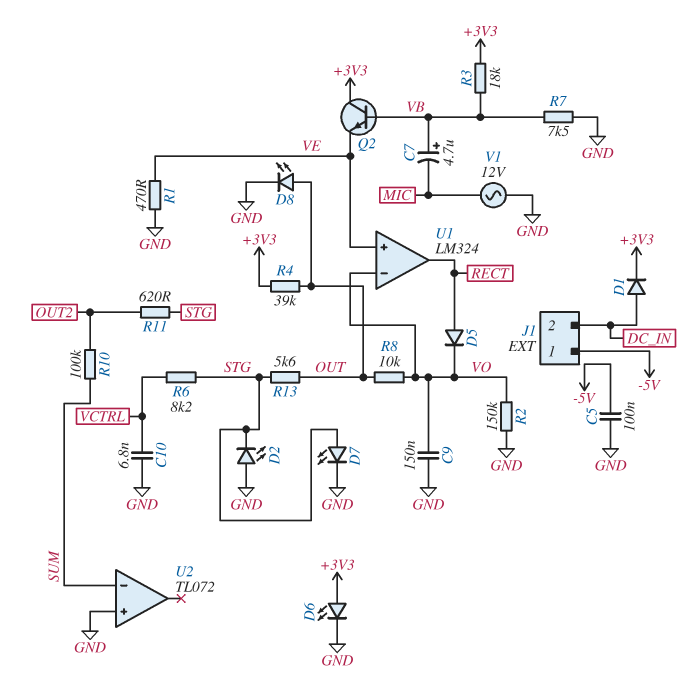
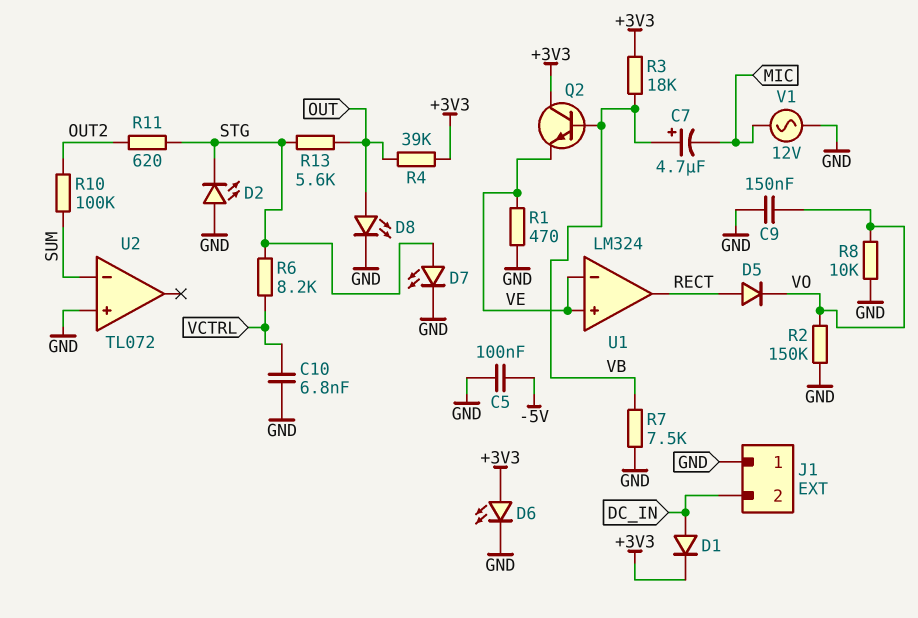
J1 pin 1: -5V -> GND
R8: 10k (OUT, VO) -> 10k (GND, VO)
U1 pin in-: VO -> VE

